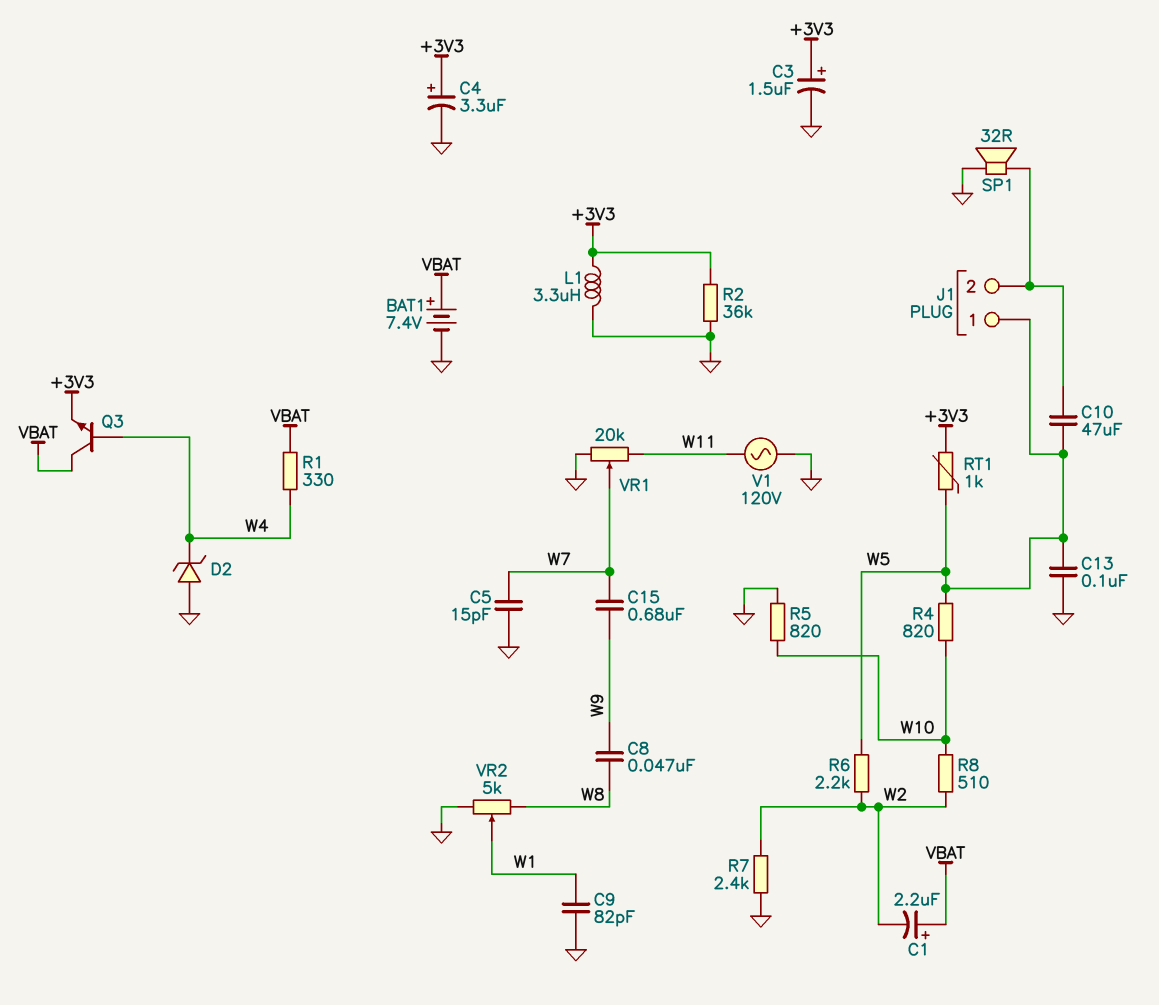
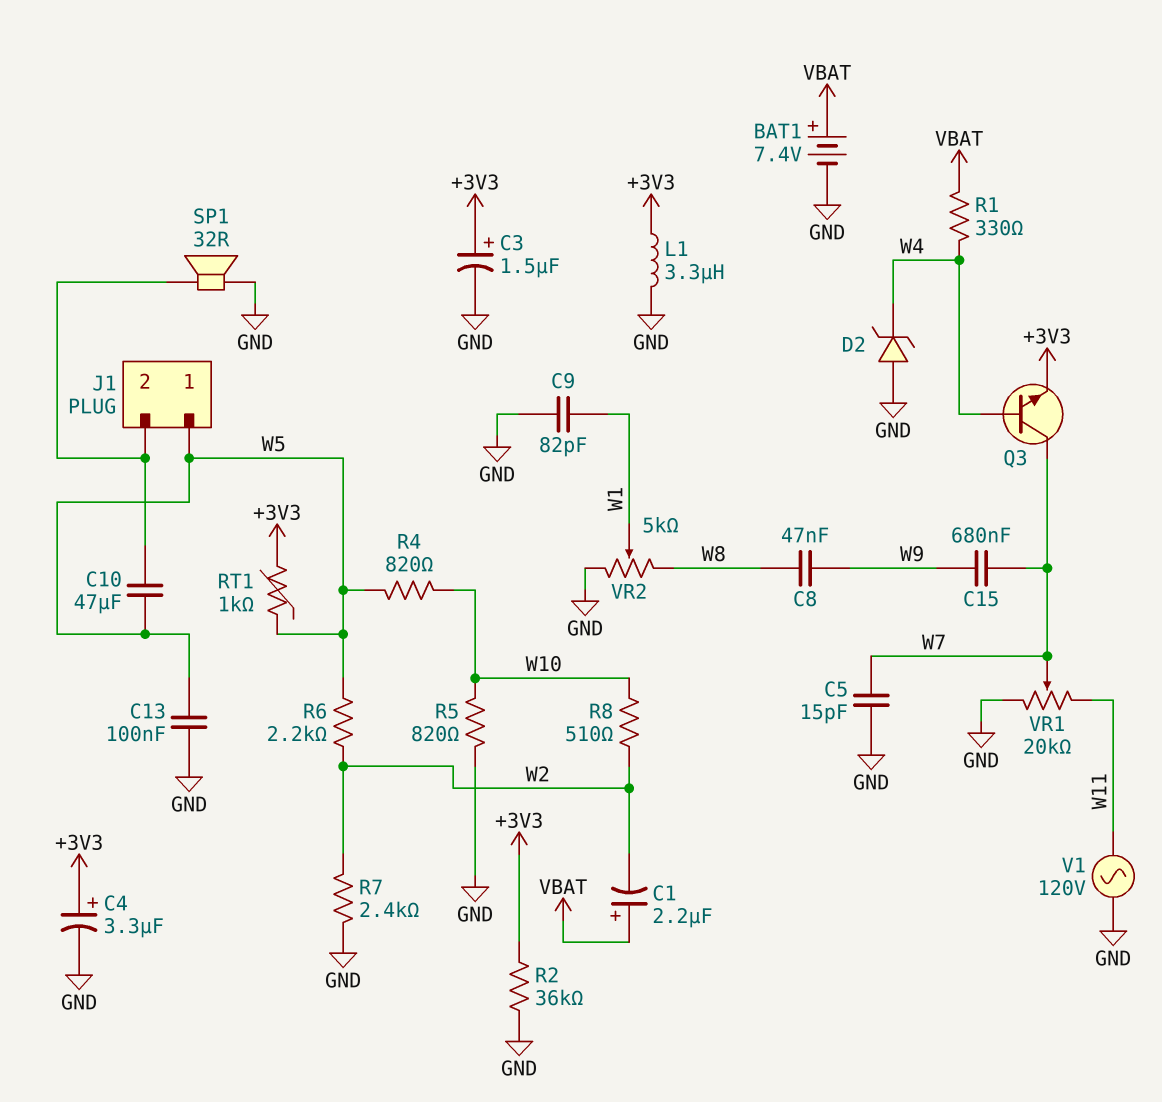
Q3: NPN (B W4, C VBAT, E +3V3) -> NPN (B W4, C W7, E +3V3)

